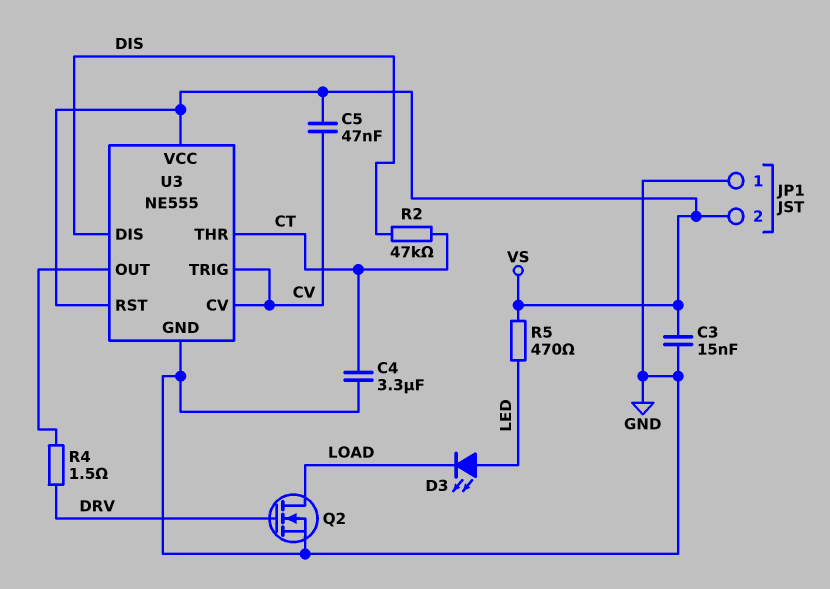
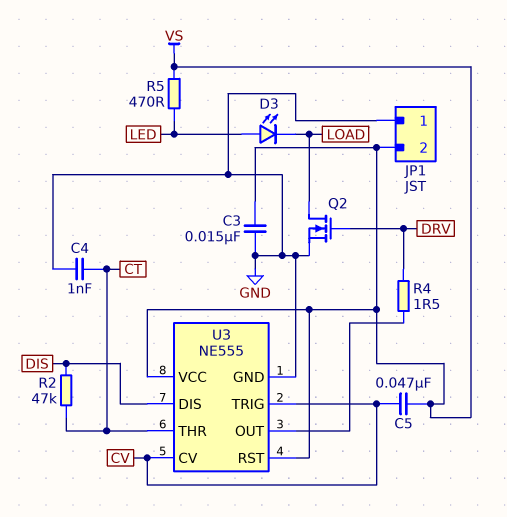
C4: 3.3uF (CT, GND) -> 1nF (CT, GND)

